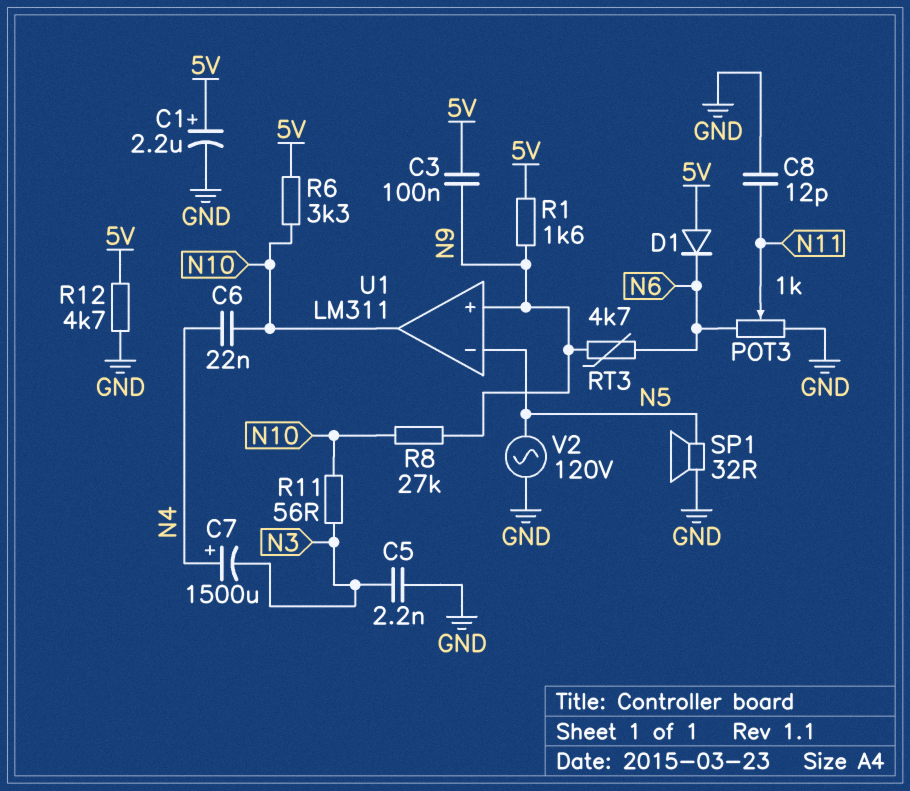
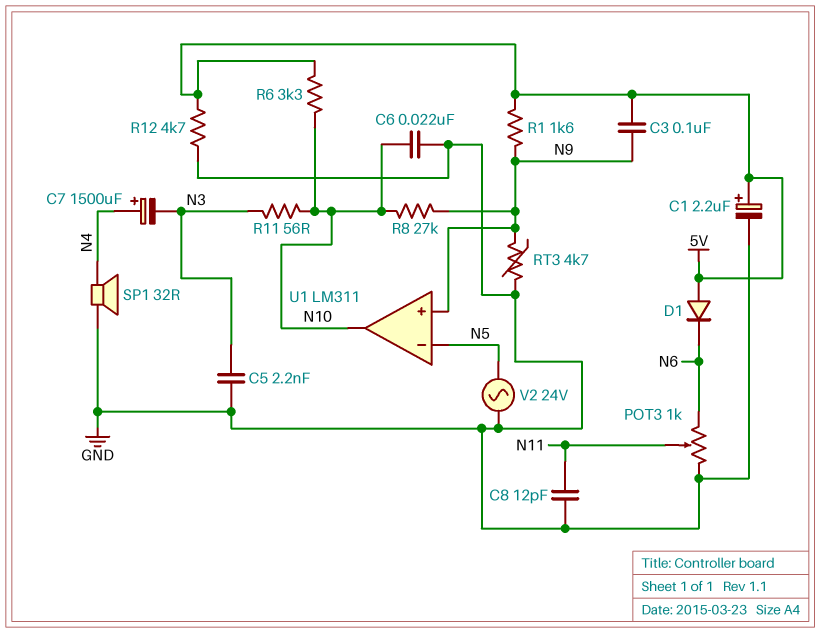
C6: 22nF (N4, N10) -> 22nF (GND, N10)
RT3: 4.7k (N6, N9) -> 4.7k (GND, N9)
SP1: speaker 32R (GND, N5) -> speaker 32R (GND, N4)
V2: AC 120V (GND, N5) -> AC 24V (GND, N5)

